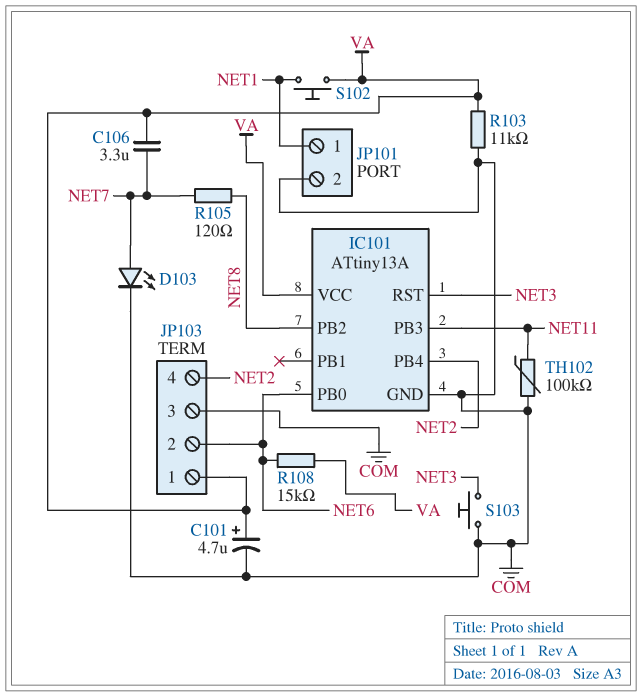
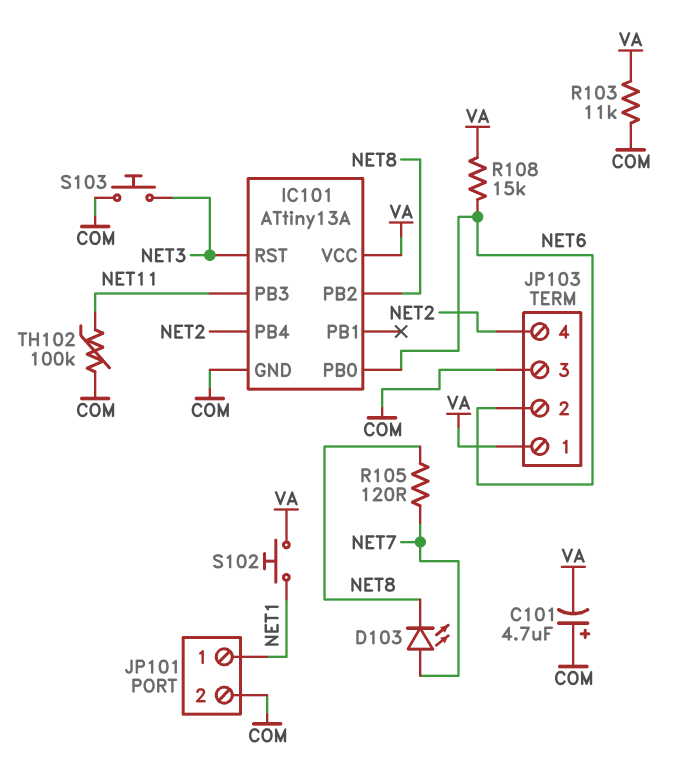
C101: 4.7uF (plus VA, minus COM) -> 4.7uF (plus COM, minus VA)
C106: 3.3uF (NET7, VA) -> none
D103: LED (A NET7, K COM) -> LED (A NET7, K NET8)

